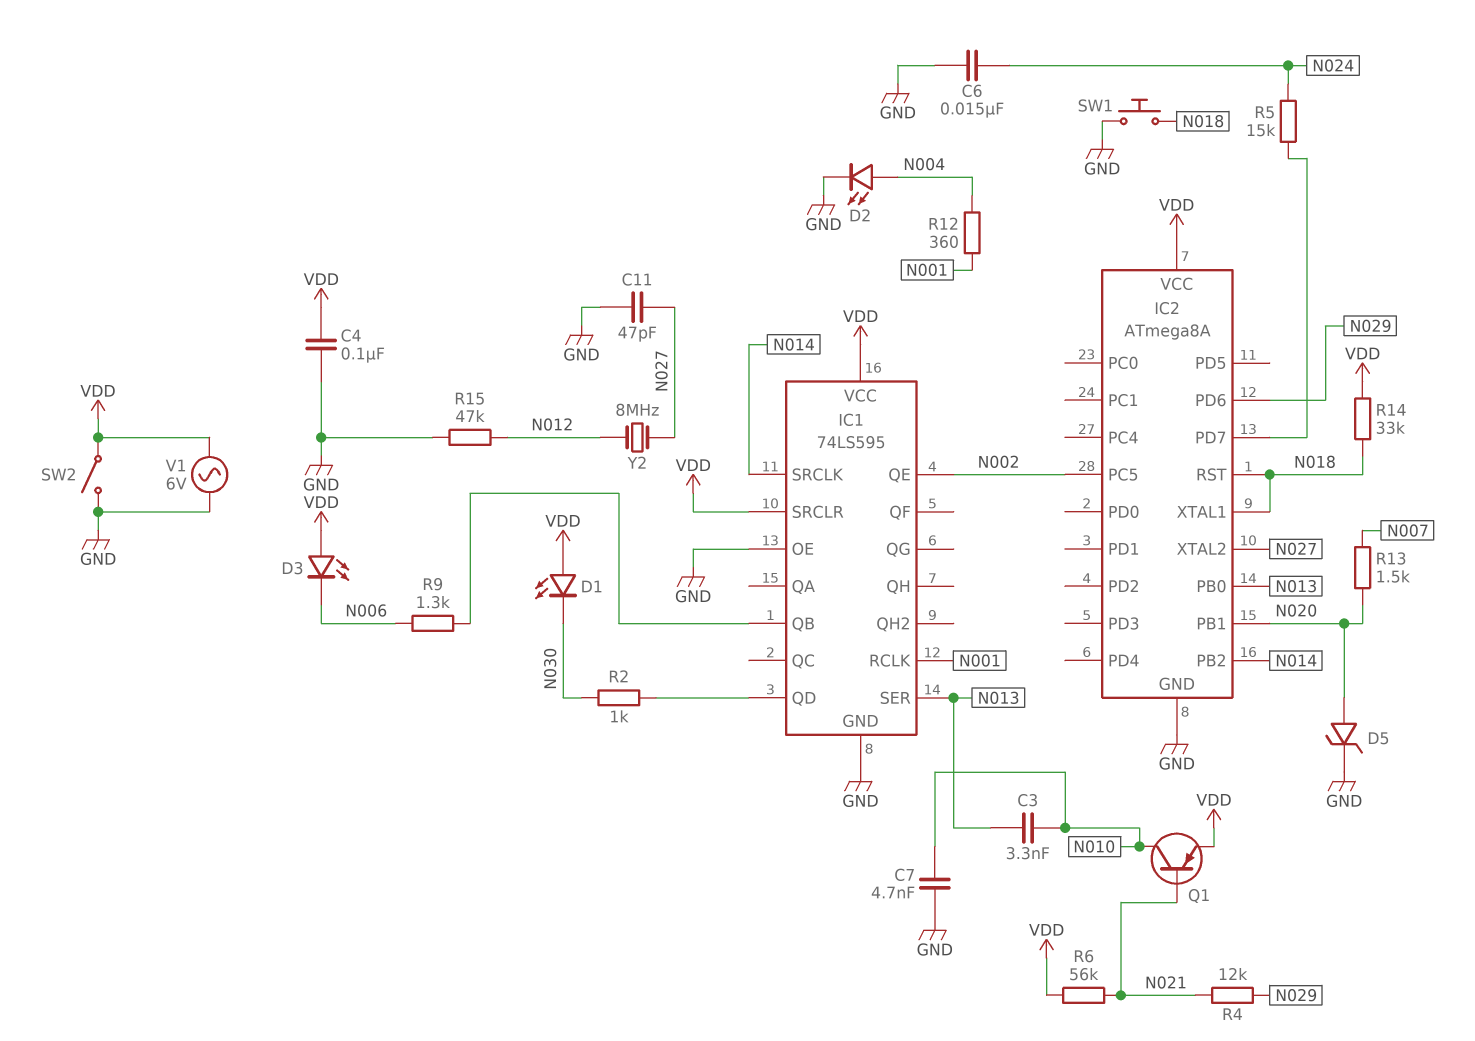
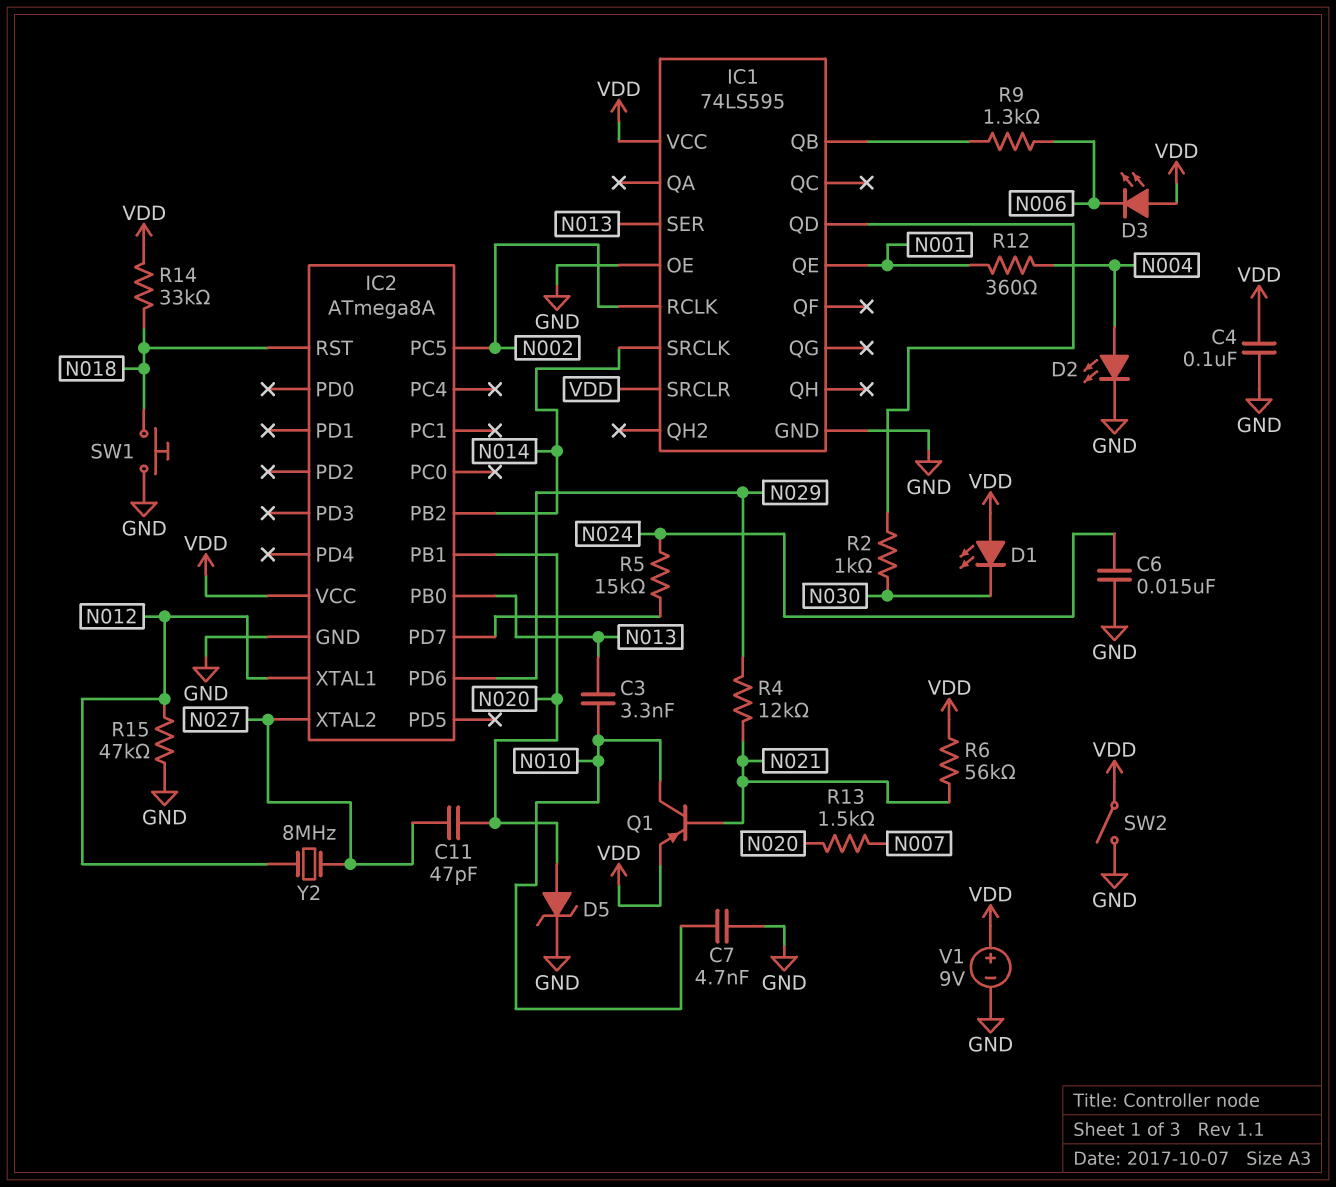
C11: 47pF (GND, N027) -> 47pF (N020, N027)
IC1 pin QE: N002 -> N001
IC1 pin RCLK: N001 -> N002
IC2 pin XTAL1: N018 -> N012
V1: AC 6V (GND, VDD) -> 9V (plus VDD, minus GND)

